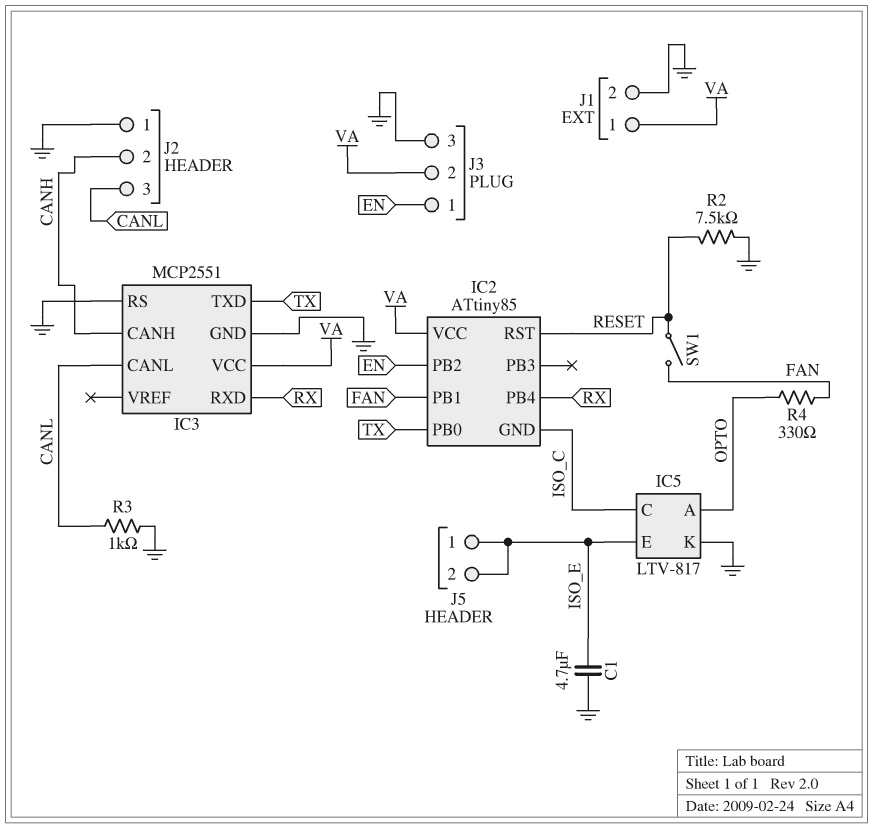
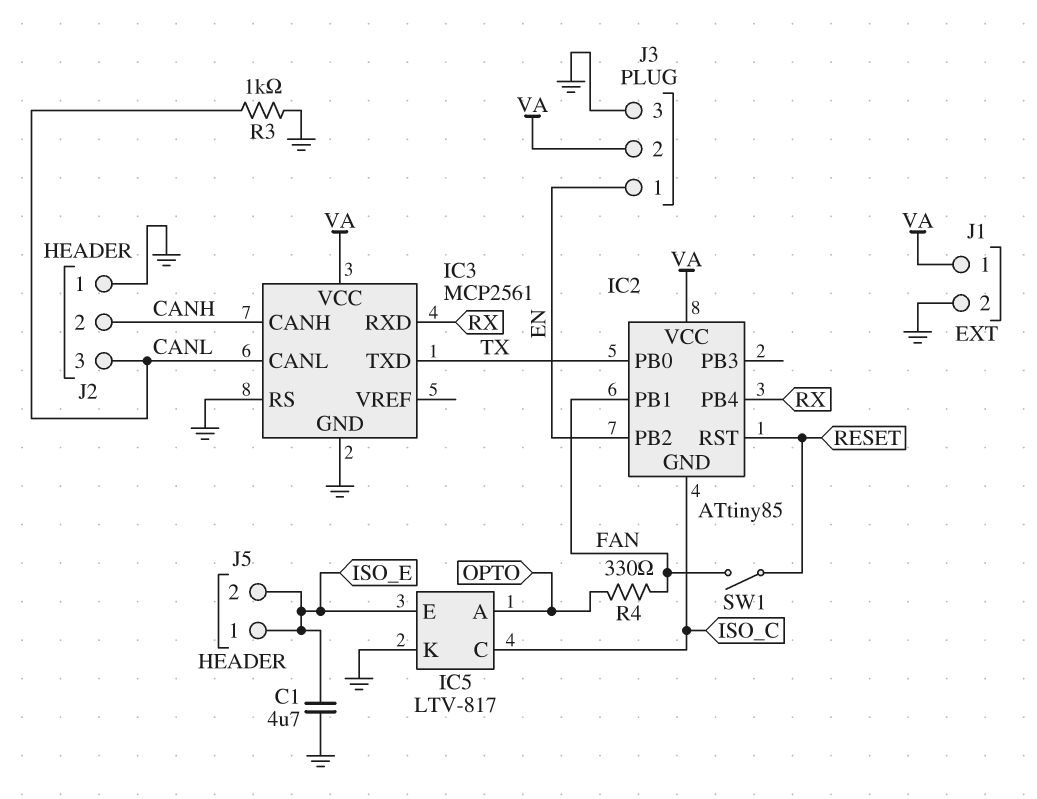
IC3: MCP2551 -> MCP2561
R2: 7.5k (GND, RESET) -> none

